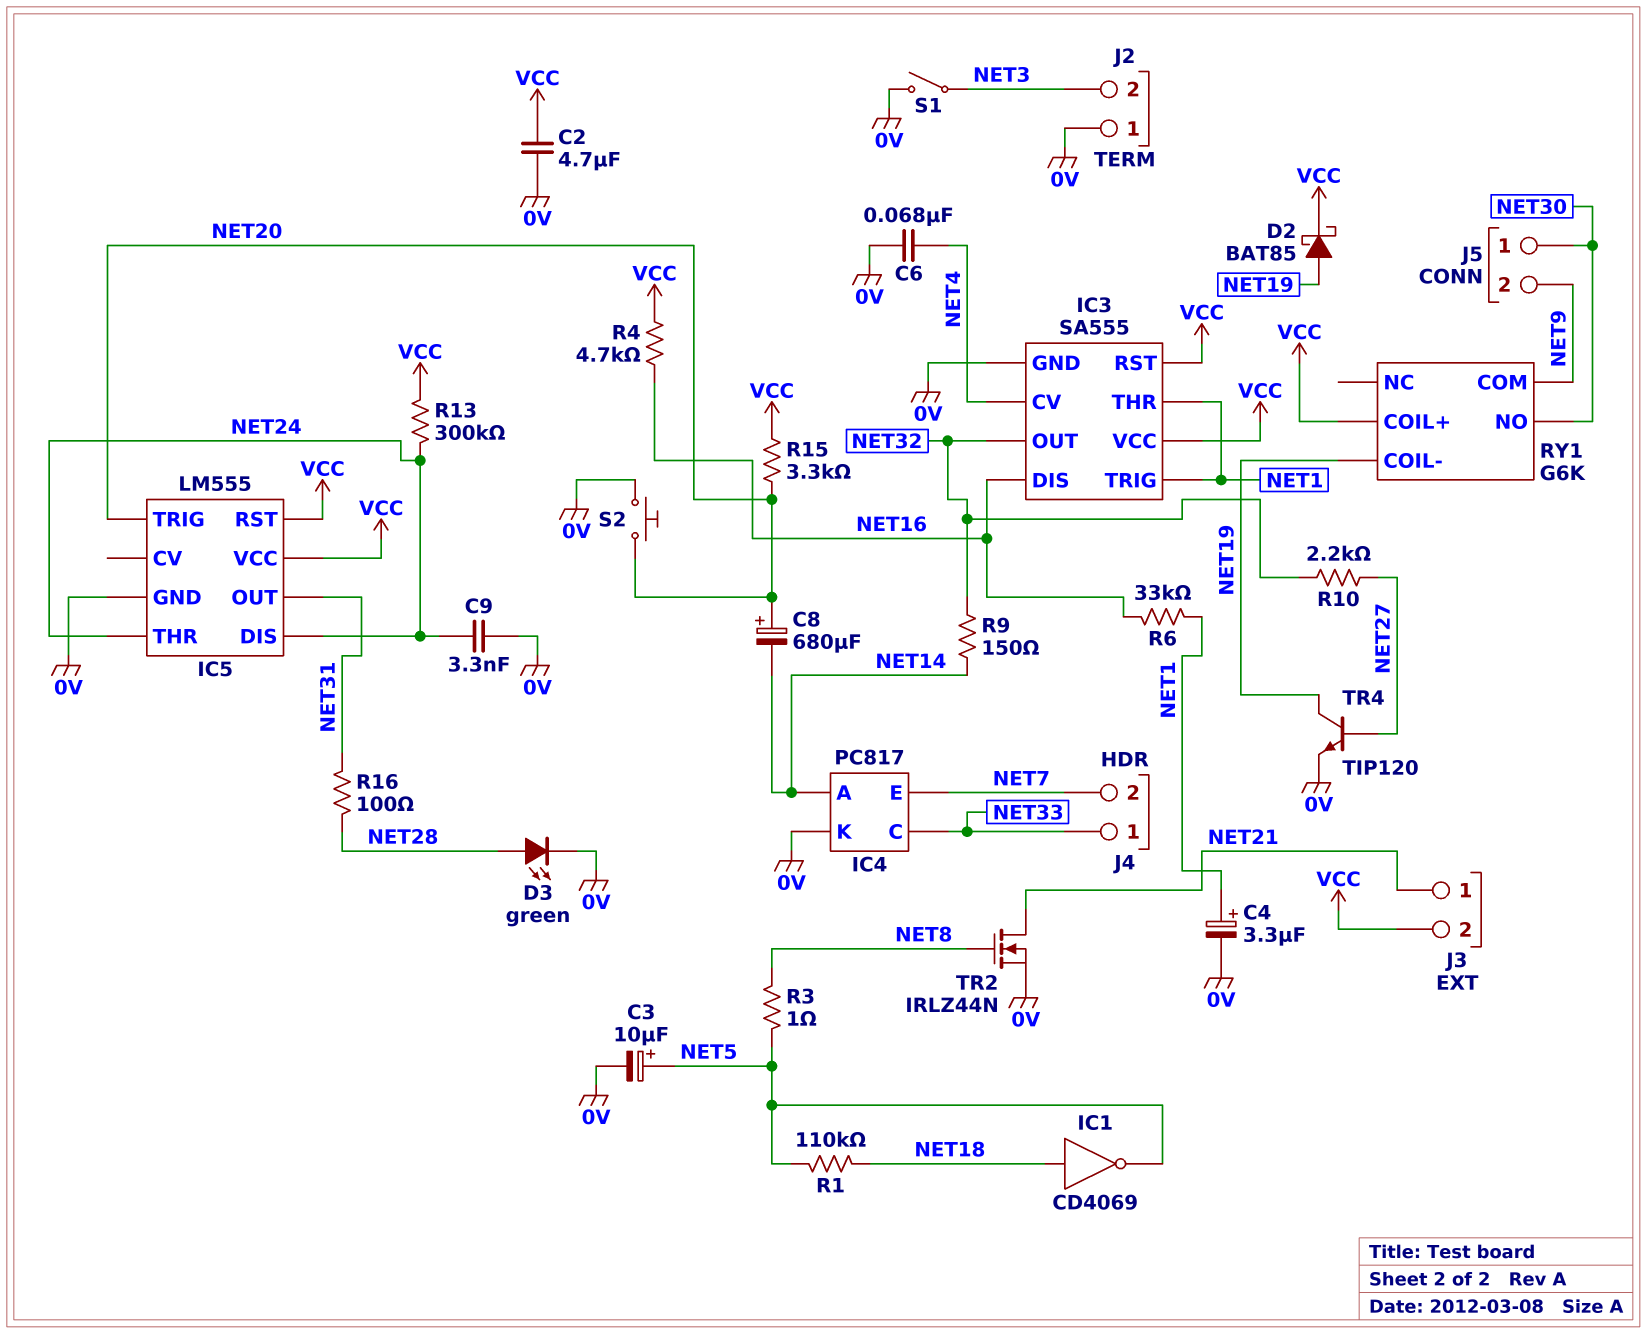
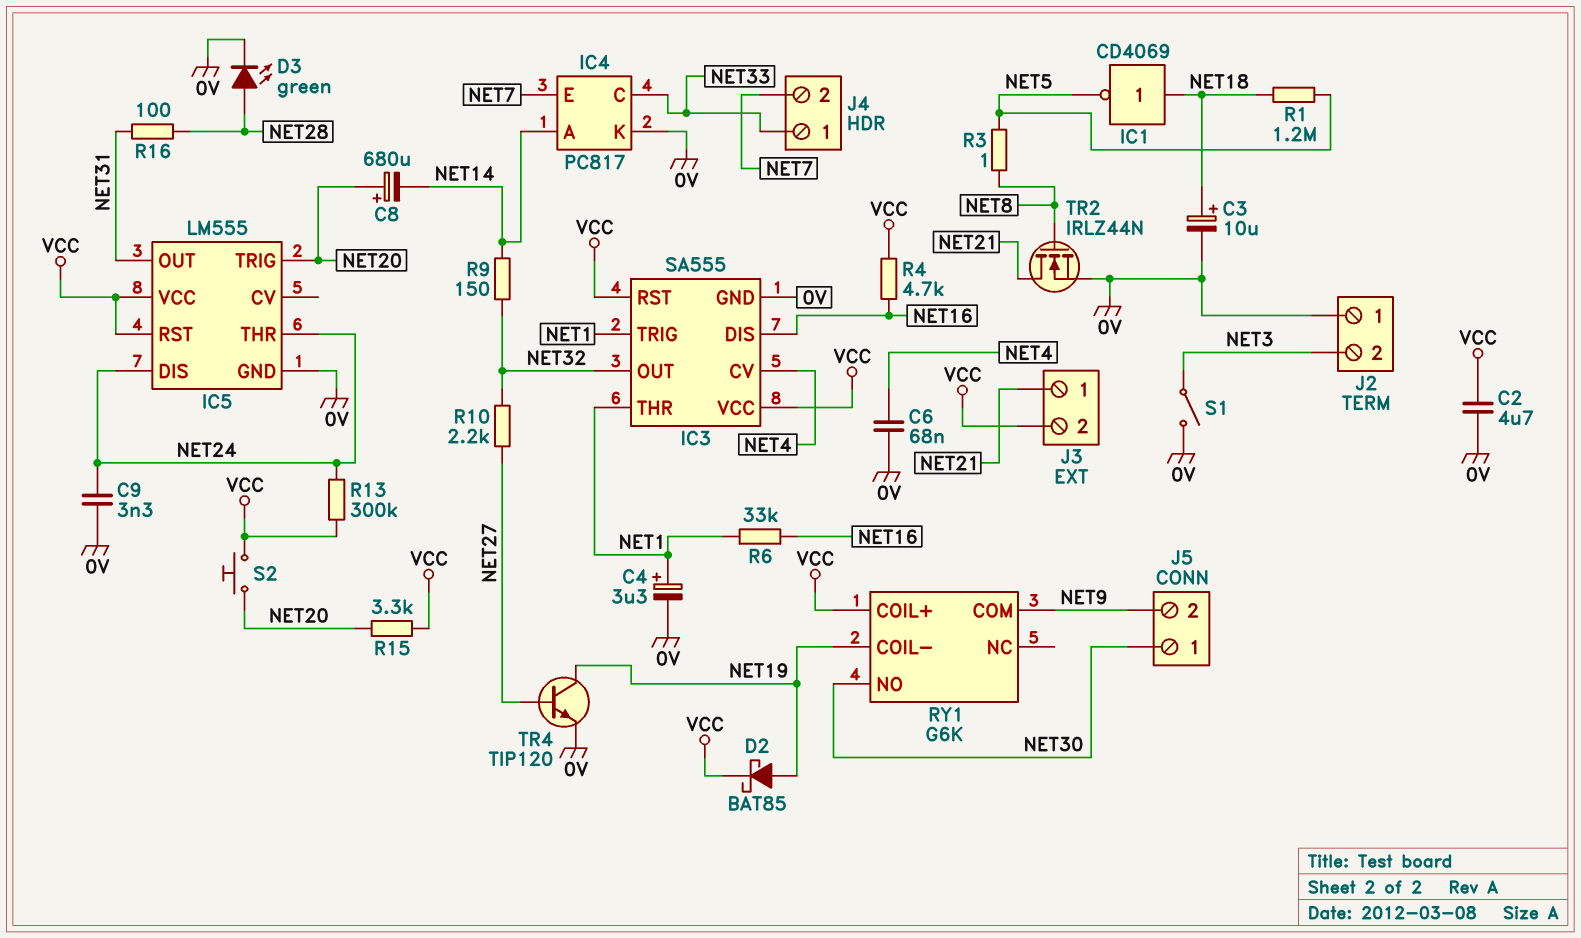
C3: 10uF (plus NET5, minus 0V) -> 10uF (plus NET18, minus 0V)
R1: 110k (NET5, NET18) -> 1.2M (NET5, NET18)
S2: button (0V, NET20) -> button (NET20, VCC)

